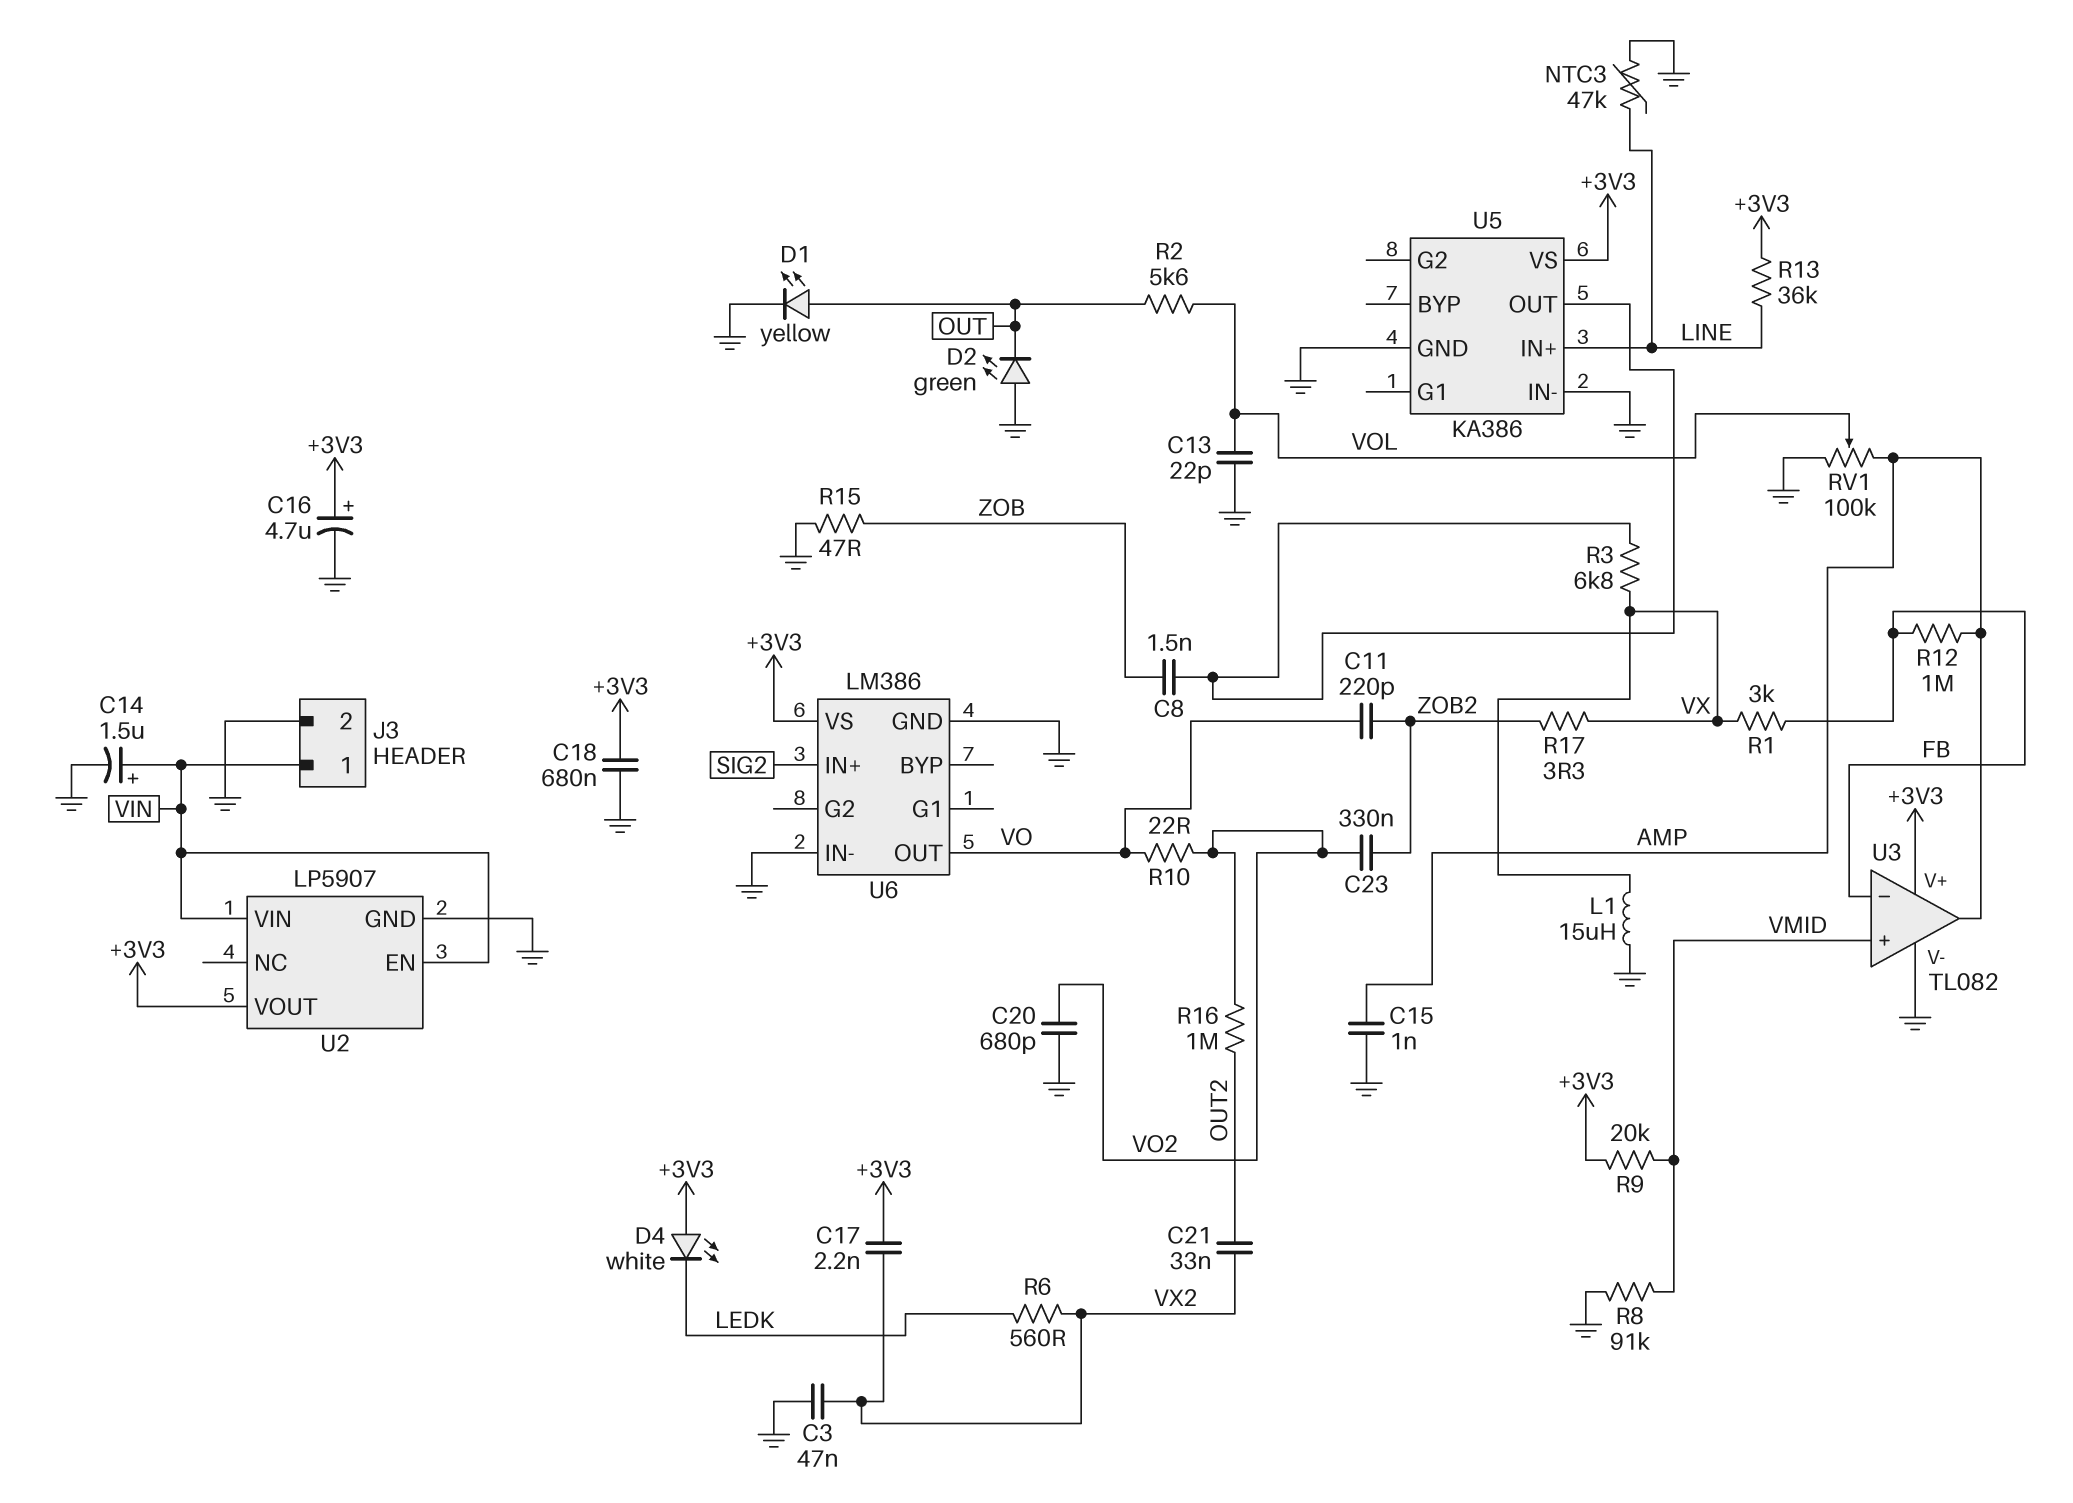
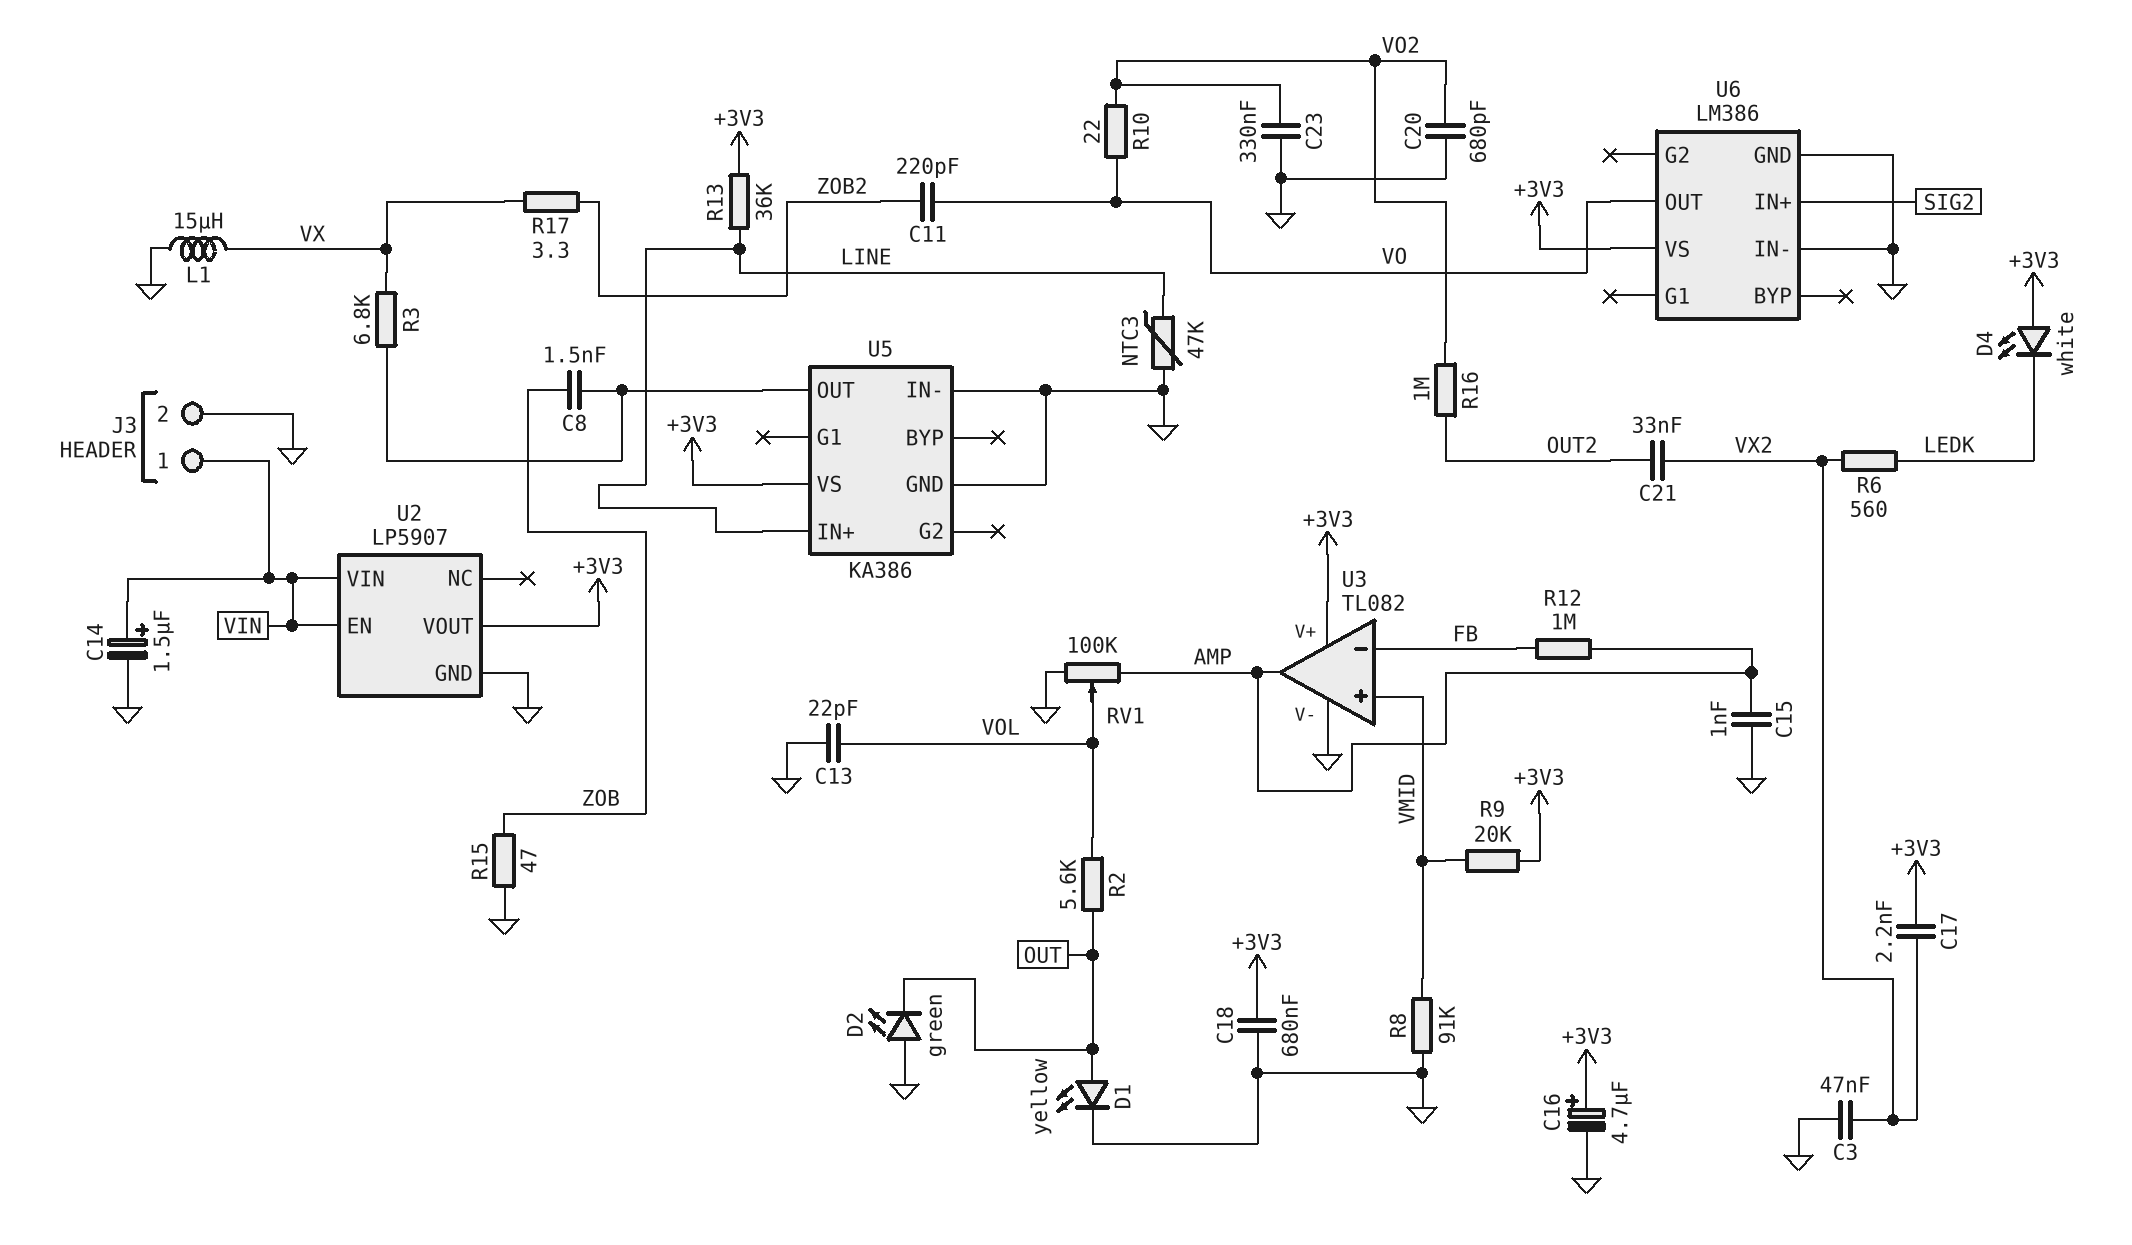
C23: 330nF (VO2, ZOB2) -> 330nF (GND, VO2)
R1: 3k (FB, VX) -> none

